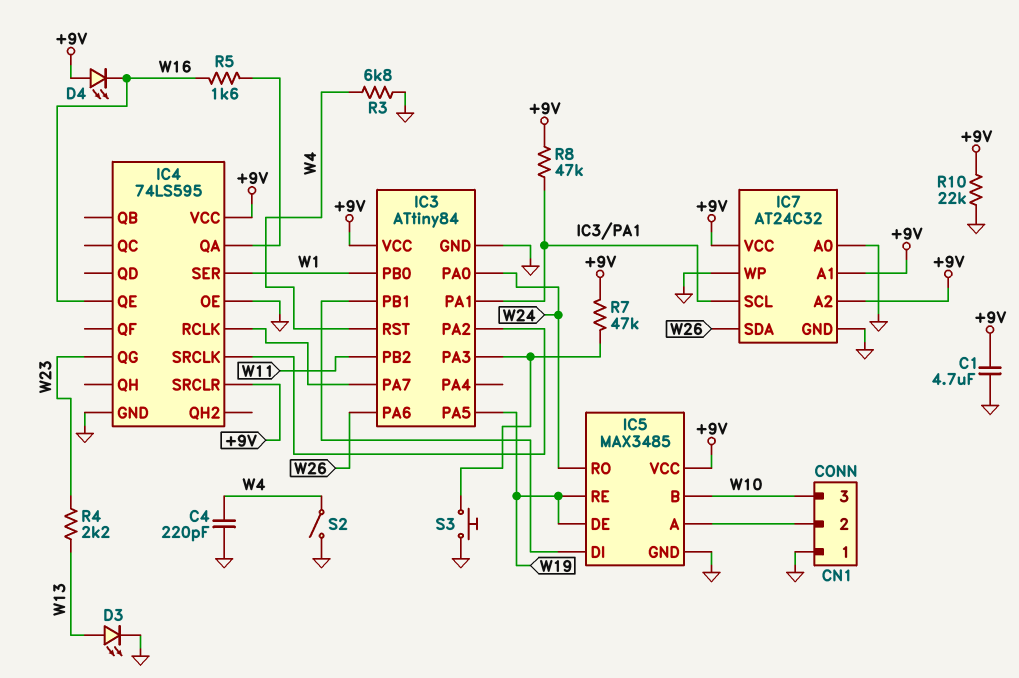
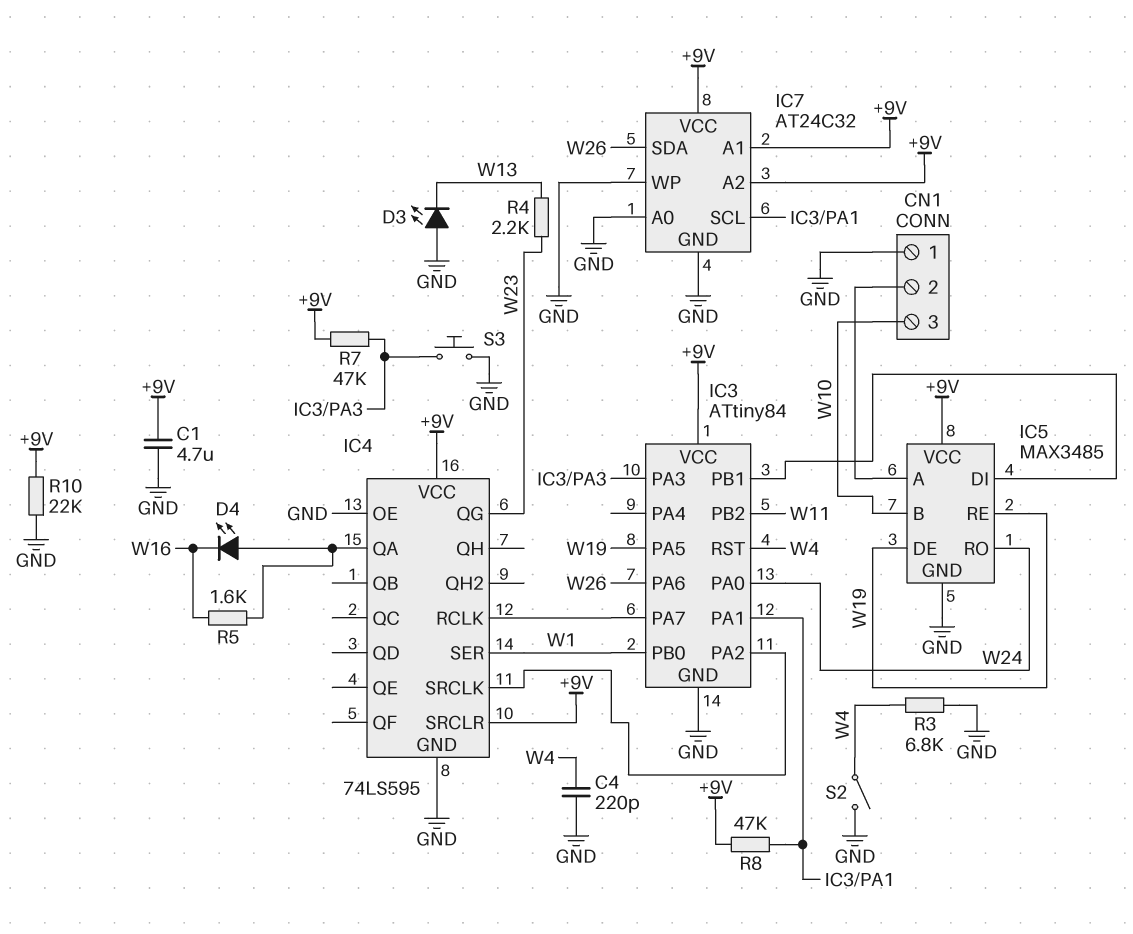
D3: LED (A W13, K GND) -> LED (A GND, K W13)
D4: LED (A +9V, K W16) -> LED (A IC4/QA, K W16)
IC4 pin QE: W16 -> none

